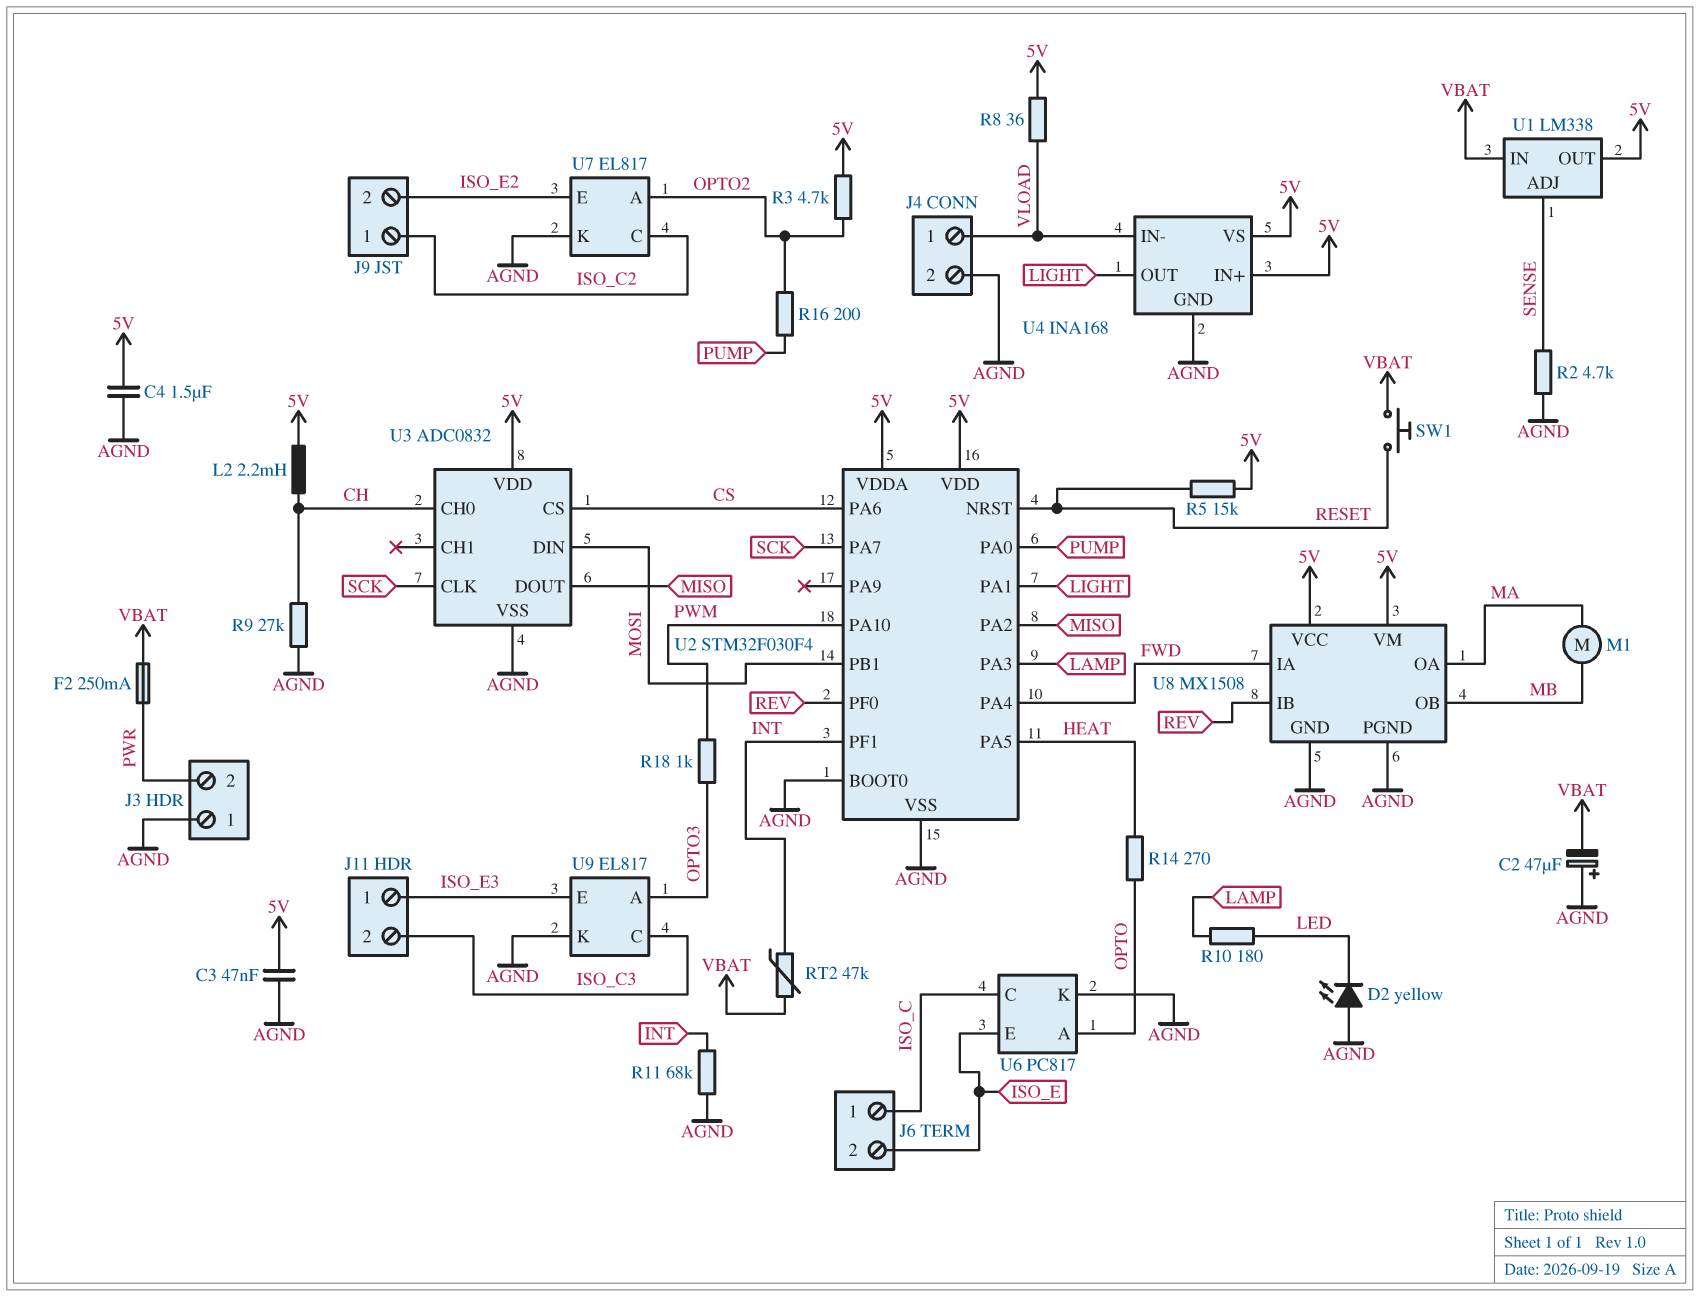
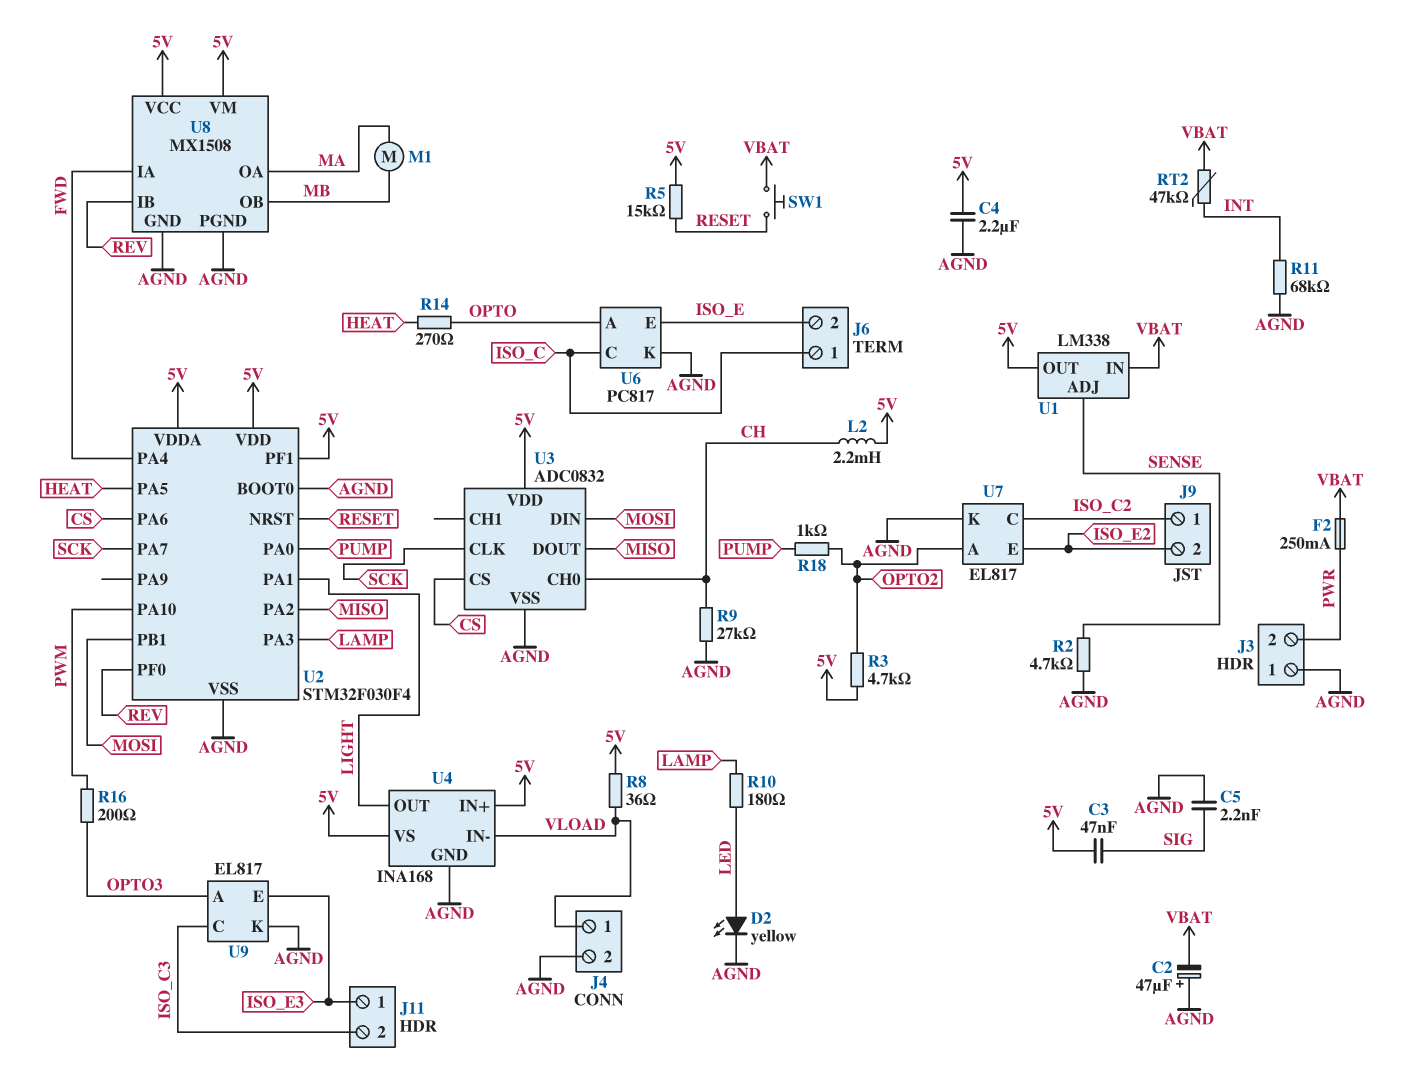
C3: 47nF (5V, AGND) -> 47nF (5V, SIG)
C4: 1.5uF (5V, AGND) -> 2.2uF (5V, AGND)
C5: none -> 2.2nF (AGND, SIG)
D2: LED yellow (A AGND, K LED) -> LED yellow (A LED, K AGND)
R16: 200 (OPTO2, PUMP) -> 200 (OPTO3, PWM)
R18: 1k (OPTO3, PWM) -> 1k (OPTO2, PUMP)
U2 pin PF1: INT -> 5V

